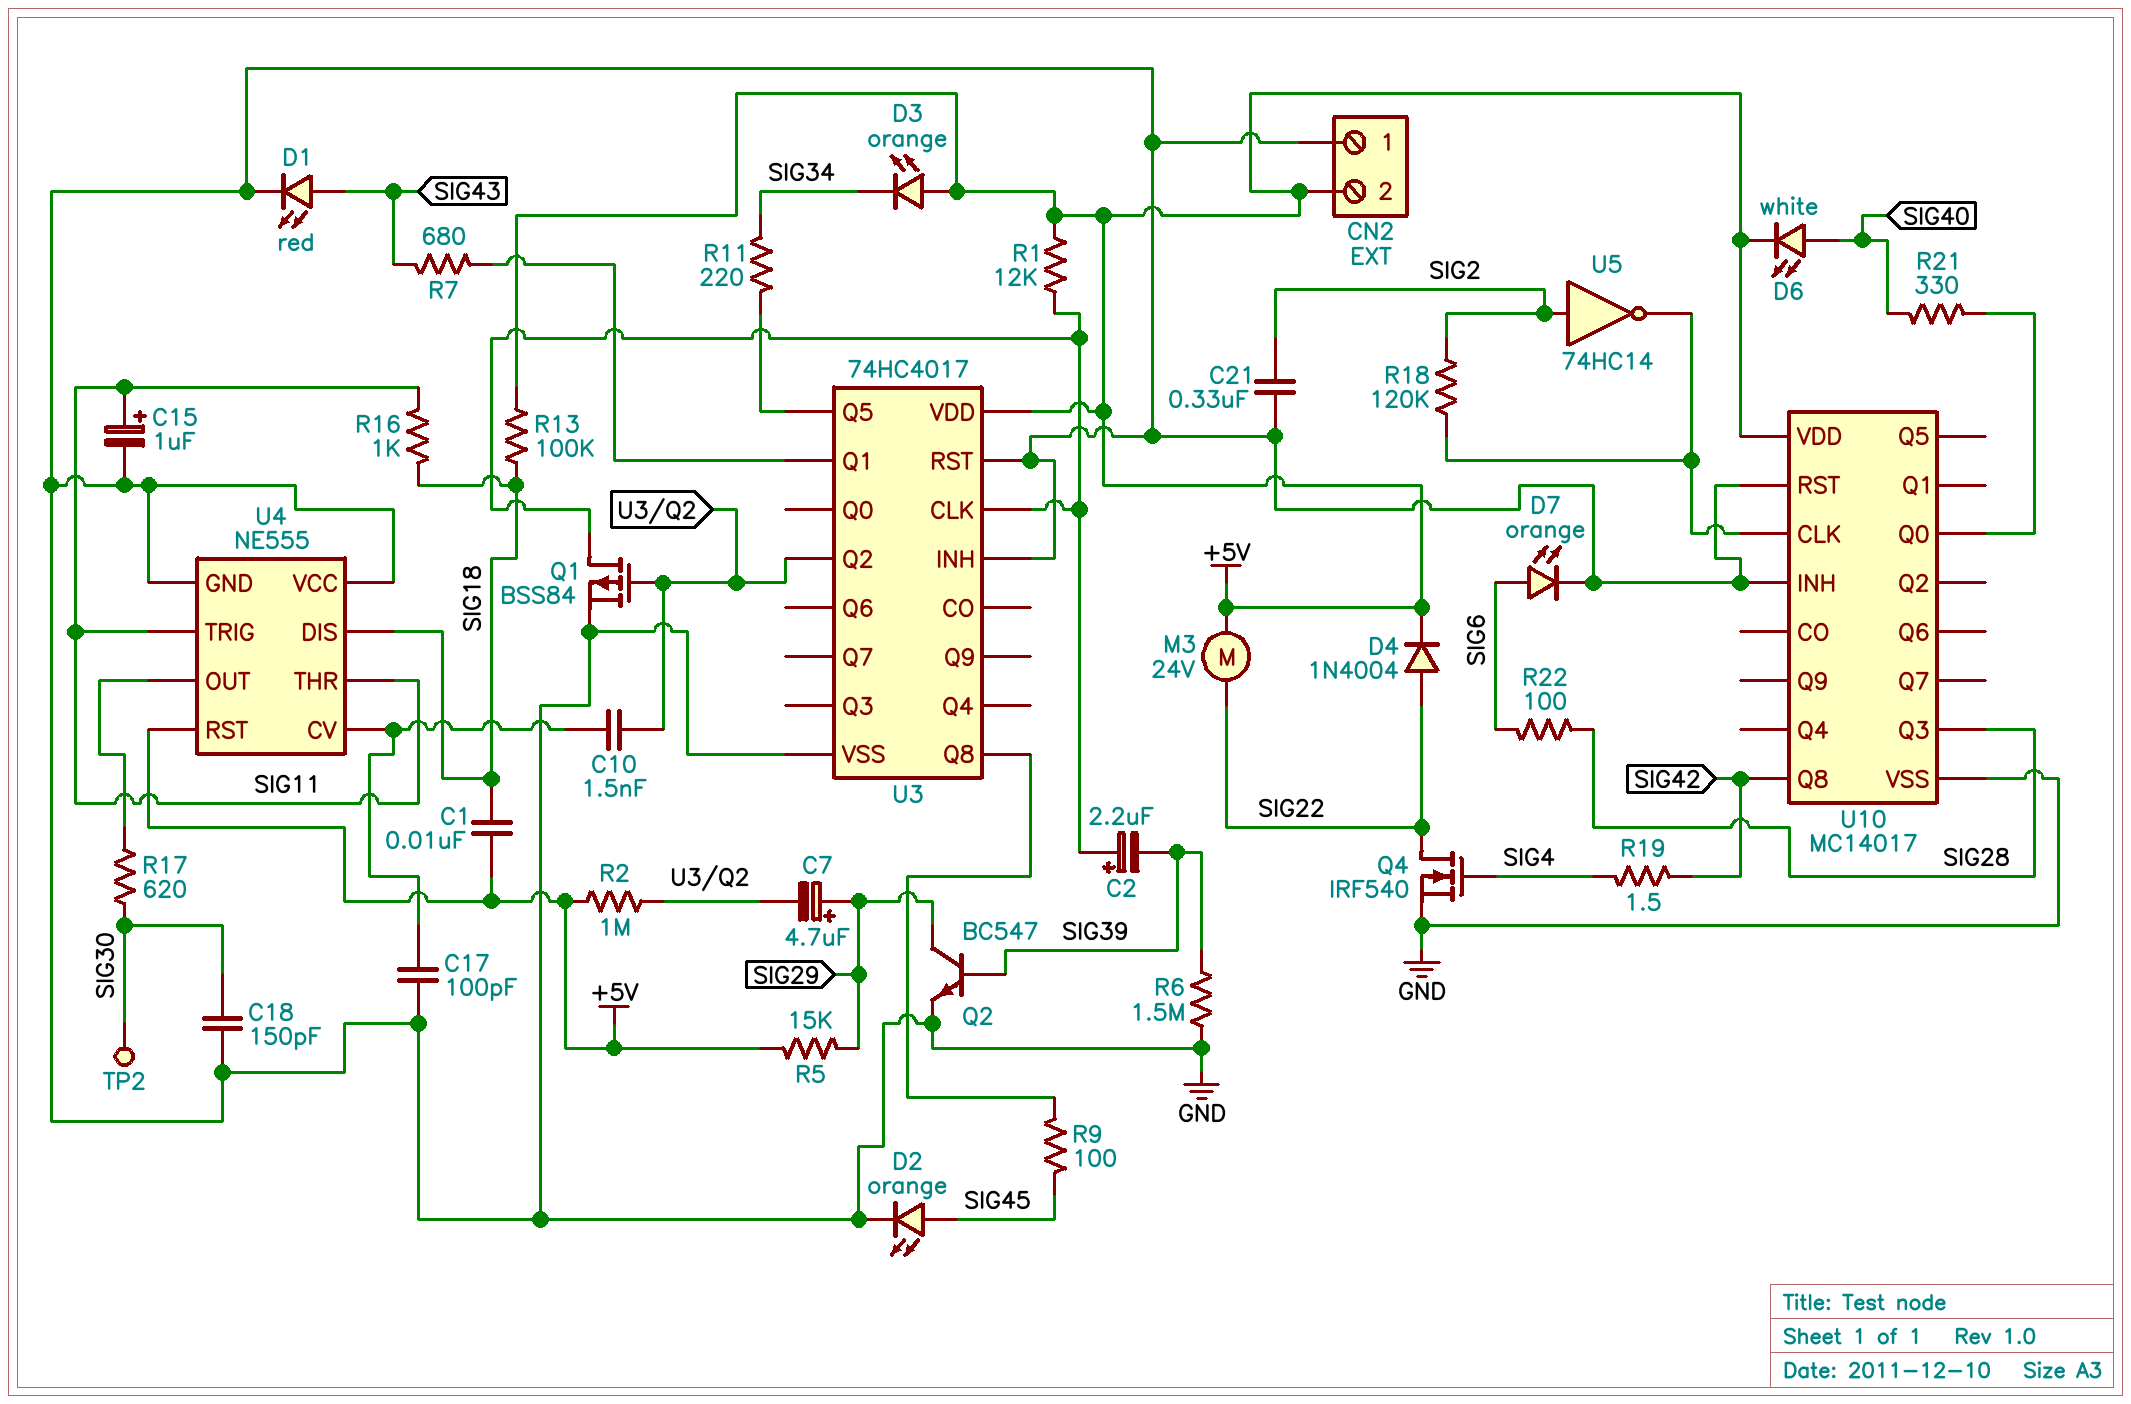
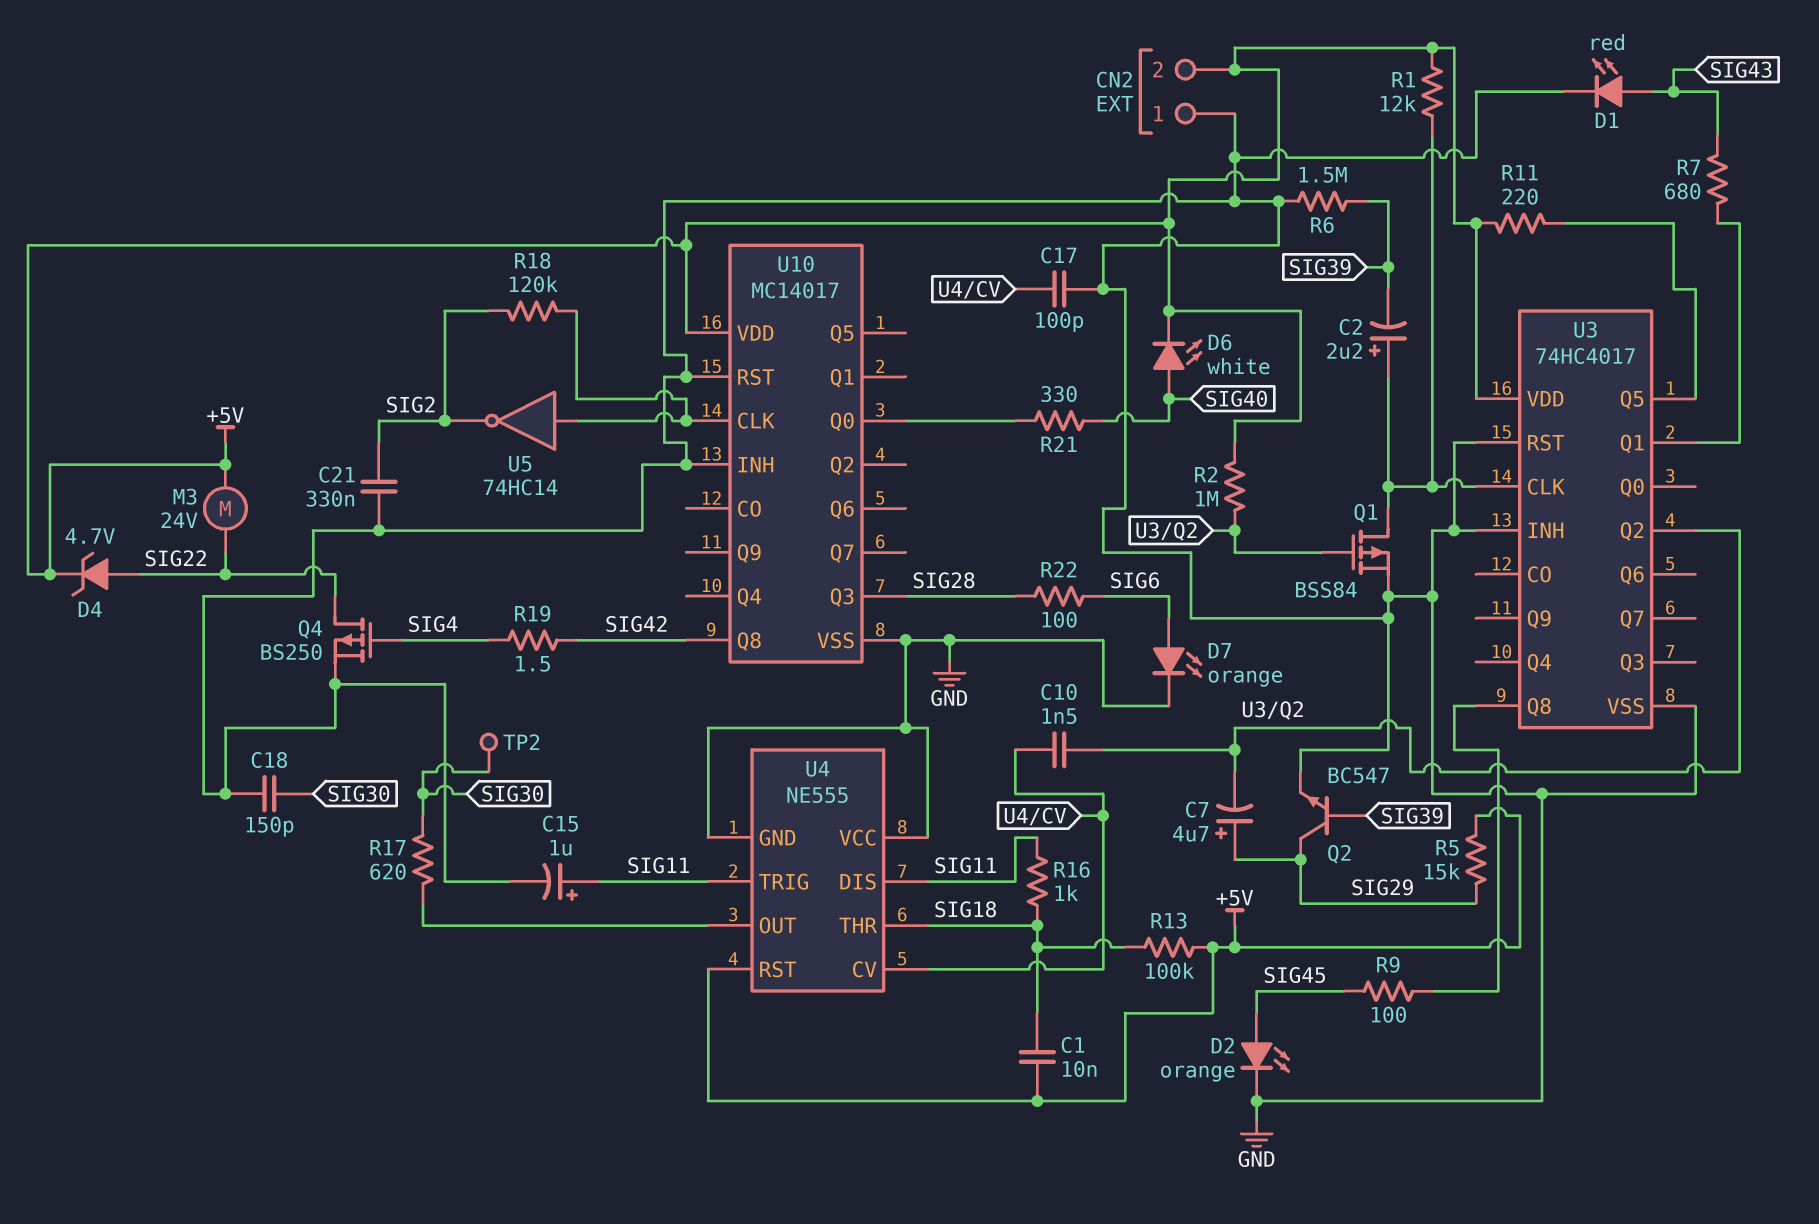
D3: LED orange (A +5V, K SIG34) -> none
D4: diode 1N4004 (A SIG22, K +5V) -> zener 4.7V (A SIG22, K +5V)
Q4: NMOS IRF540 (G SIG4, D SIG22, S GND) -> PMOS BS250 (G SIG4, D SIG22, S GND)
R11: 220 (SIG34, U3/Q5) -> 220 (+5V, U3/Q5)
U4 pin DIS: SIG18 -> SIG11
U4 pin THR: SIG11 -> SIG18
U5: NOT 74HC14 (in SIG2, out U10/CLK) -> NOT 74HC14 (in U10/CLK, out SIG2)

